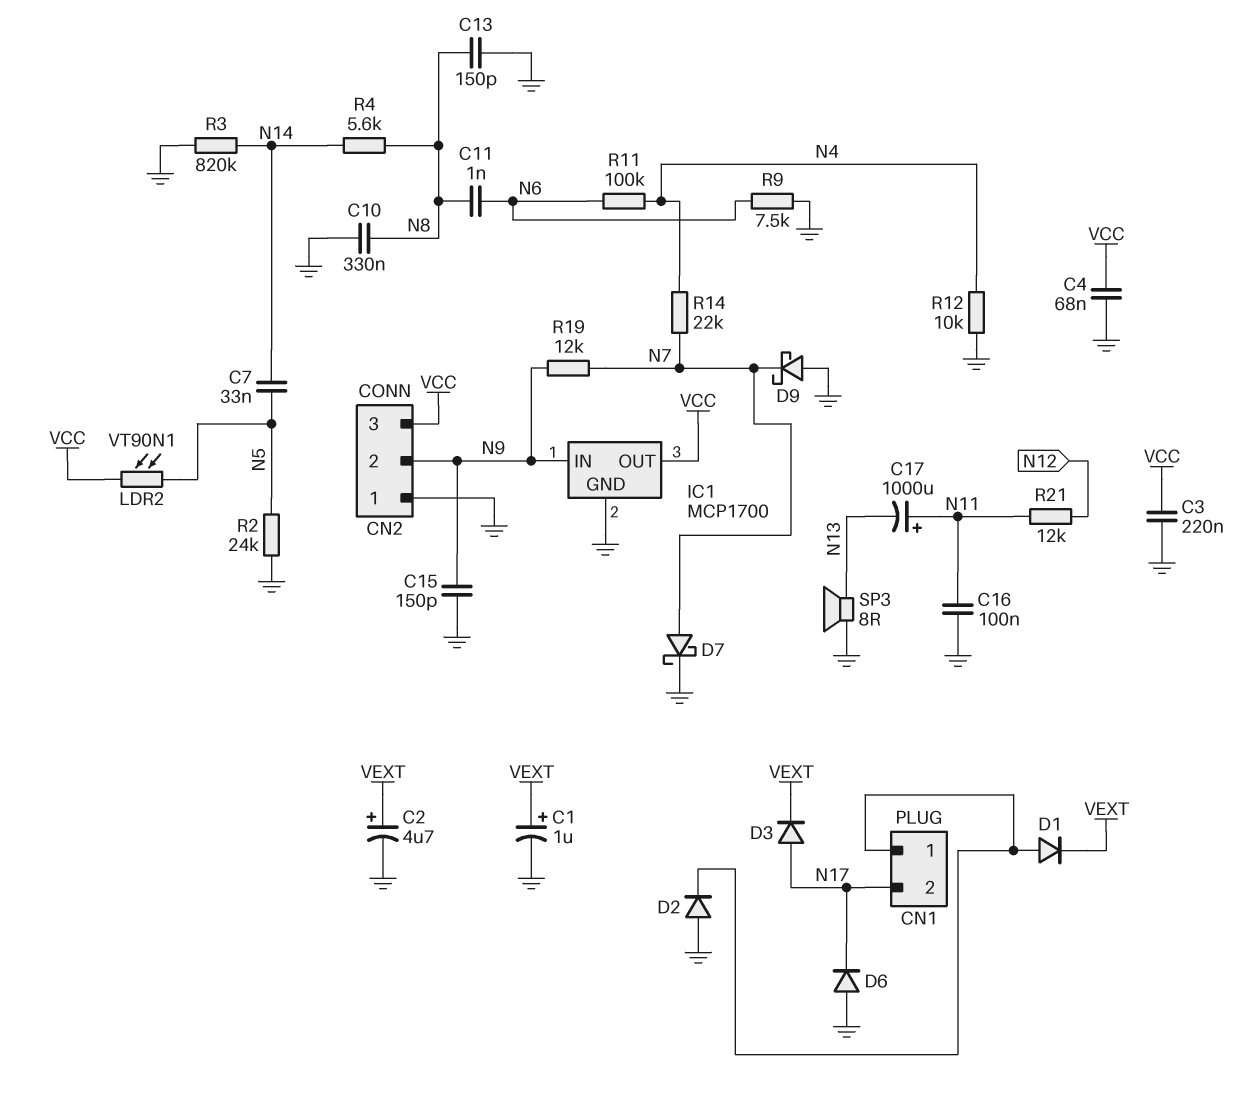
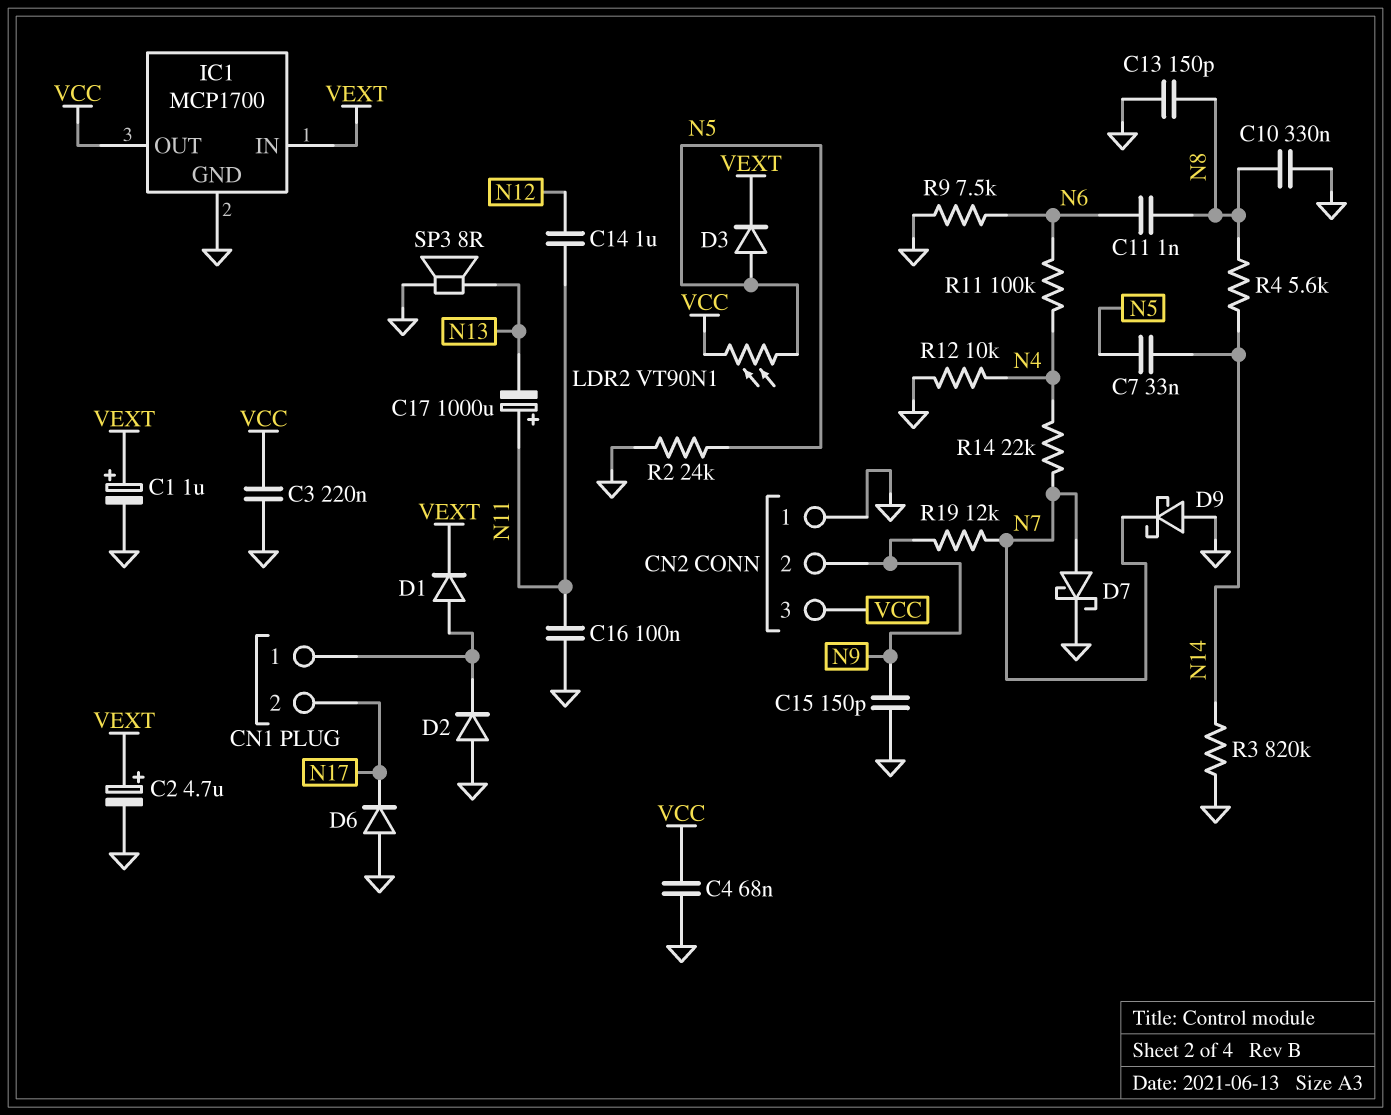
C14: none -> 1uF (N11, N12)
D3: diode (A N17, K VEXT) -> diode (A N5, K VEXT)
IC1 pin IN: N9 -> VEXT
R21: 12k (N11, N12) -> none

